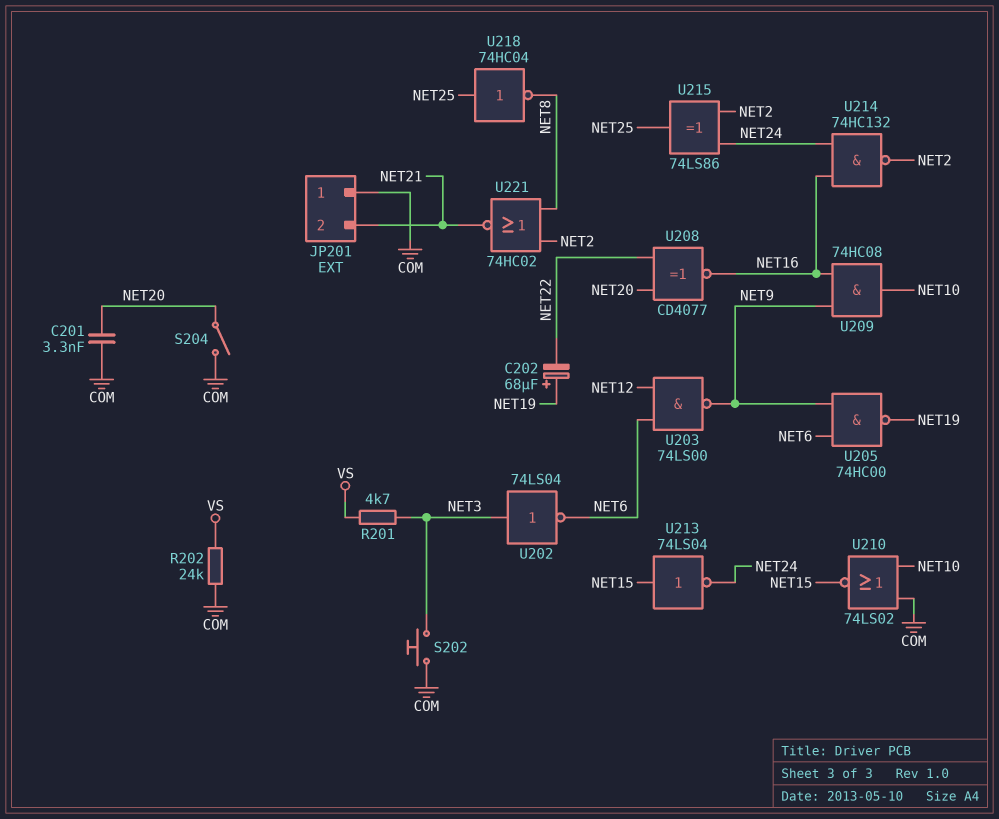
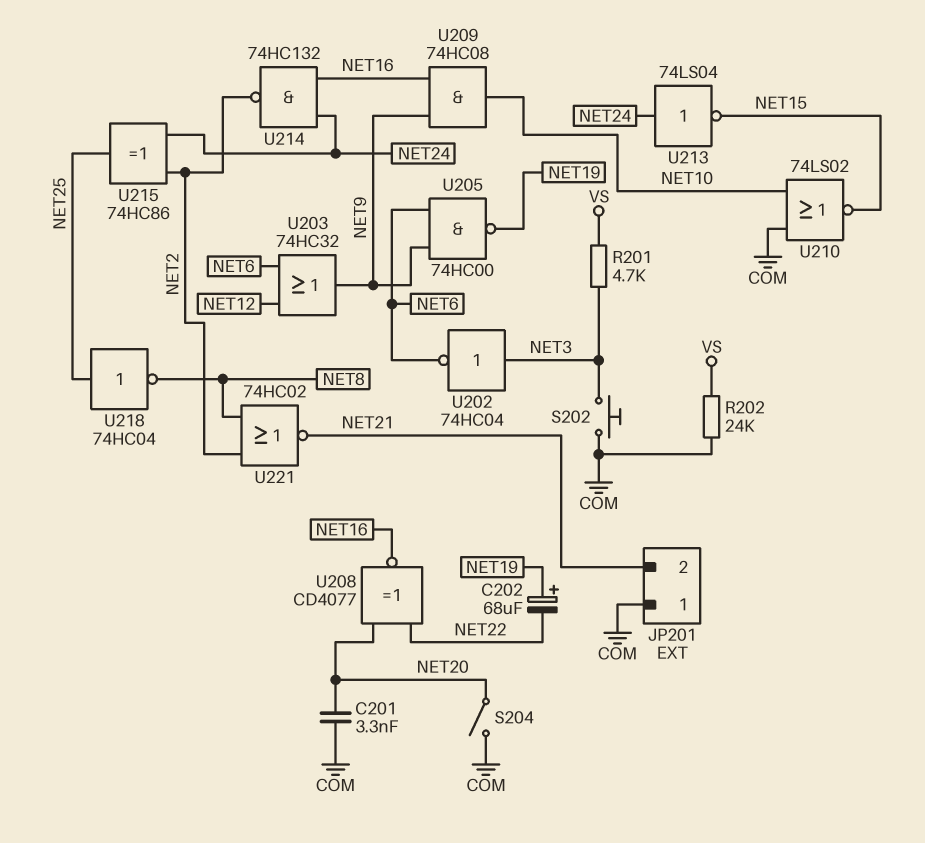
U202: NOT 74LS04 (in NET3, out NET6) -> NOT 74HC04 (in NET3, out NET6)
U203: NAND 74LS00 (in NET6, in NET12, out NET9) -> OR 74HC32 (in NET6, in NET12, out NET9)
U213: NOT 74LS04 (in NET15, out NET24) -> NOT 74LS04 (in NET24, out NET15)
U215: XOR 74LS86 (in NET2, in NET24, out NET25) -> XOR 74HC86 (in NET2, in NET24, out NET25)

